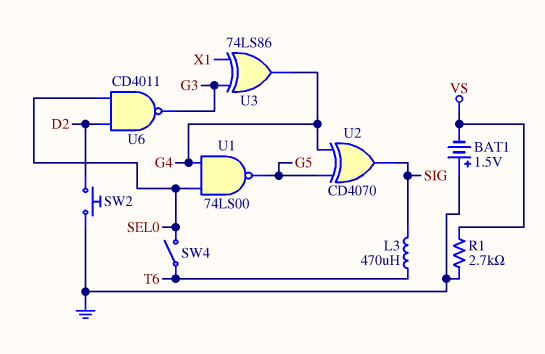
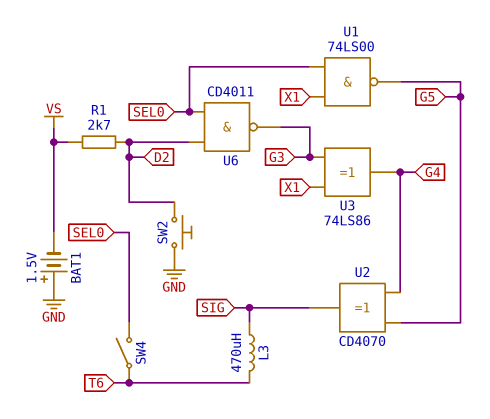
R1: 2.7k (GND, VS) -> 2.7k (D2, VS)
U1: NAND 74LS00 (in G4, in SEL0, out G5) -> NAND 74LS00 (in SEL0, in X1, out G5)

